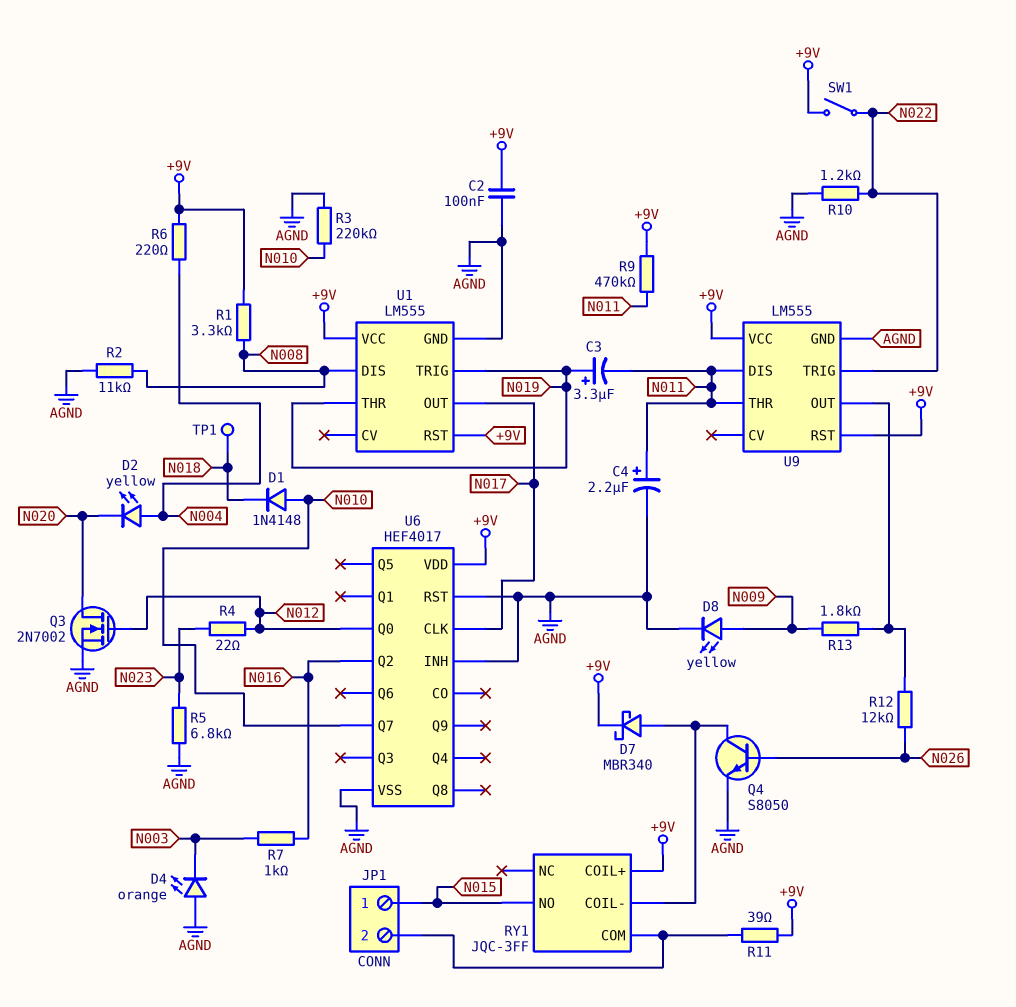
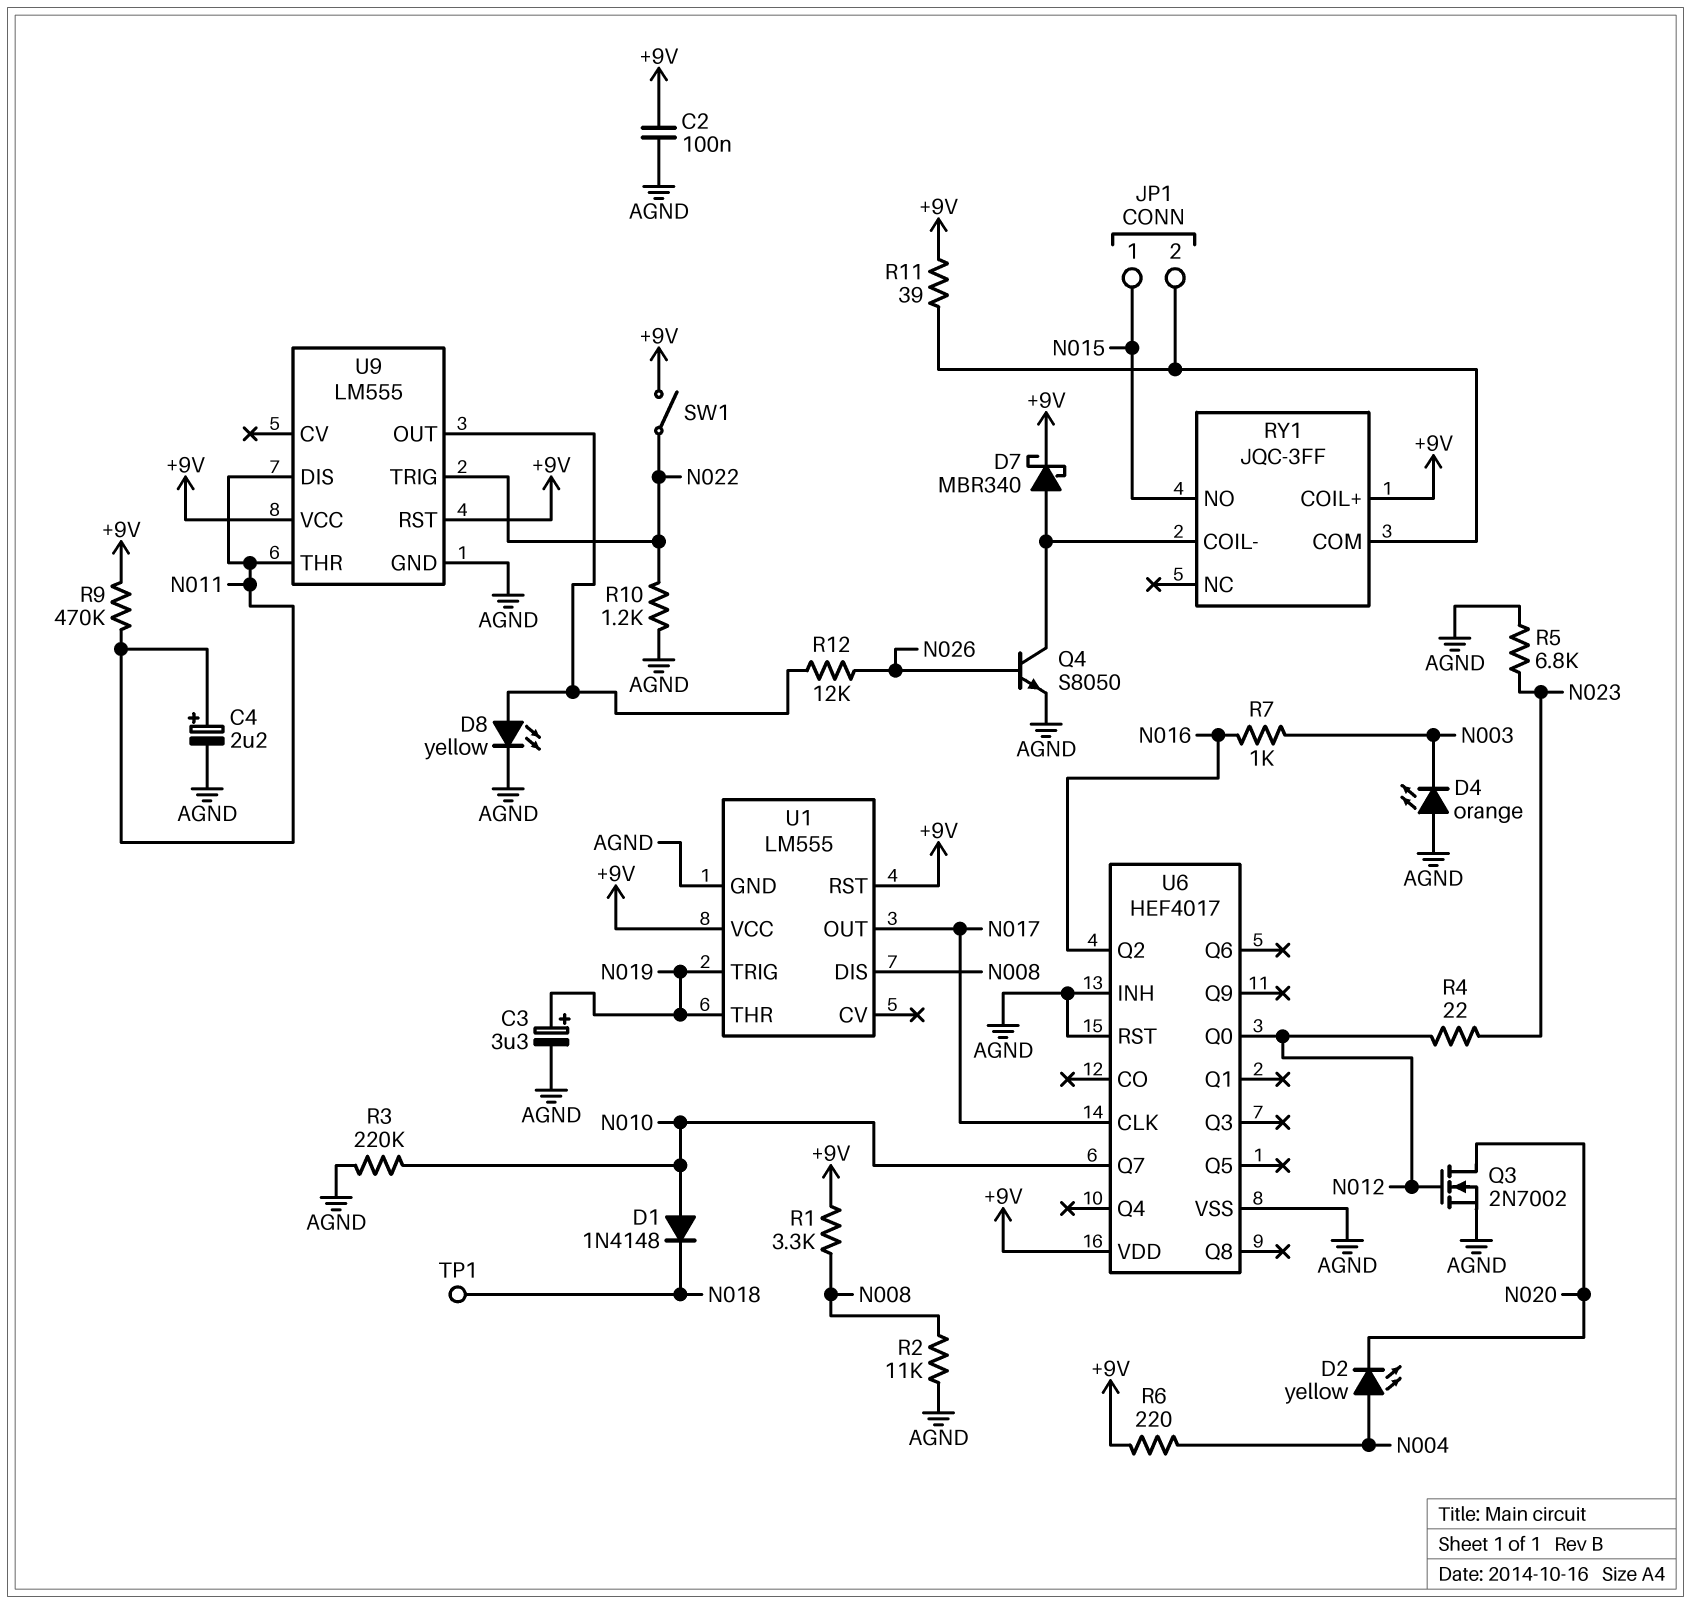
C3: 3.3uF (plus N019, minus N011) -> 3.3uF (plus N019, minus AGND)
D8: LED yellow (A N009, K AGND) -> LED yellow (A U9/OUT, K AGND)
R13: 1.8k (N009, U9/OUT) -> none

